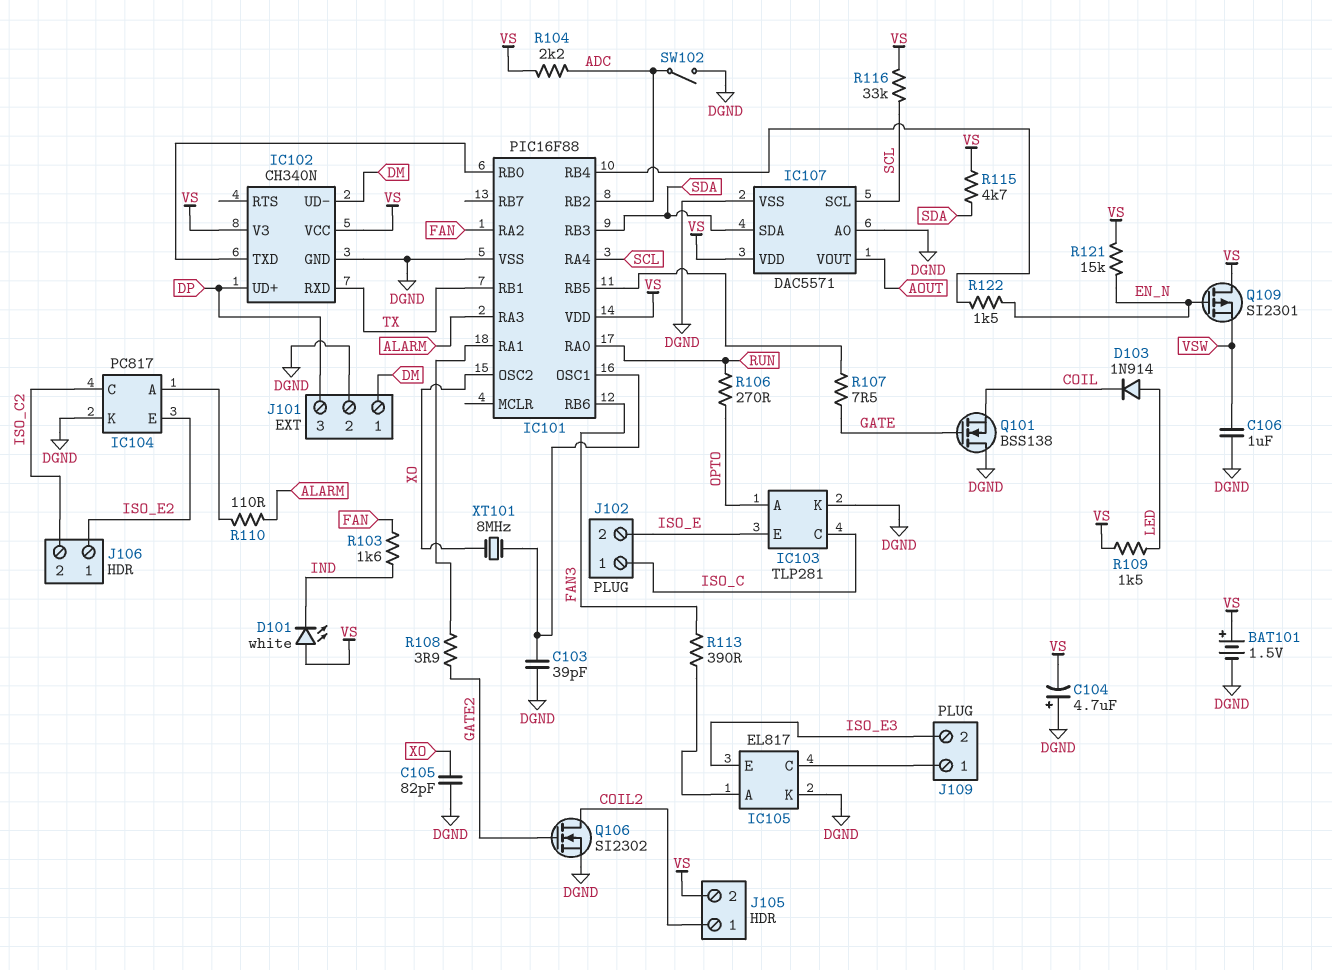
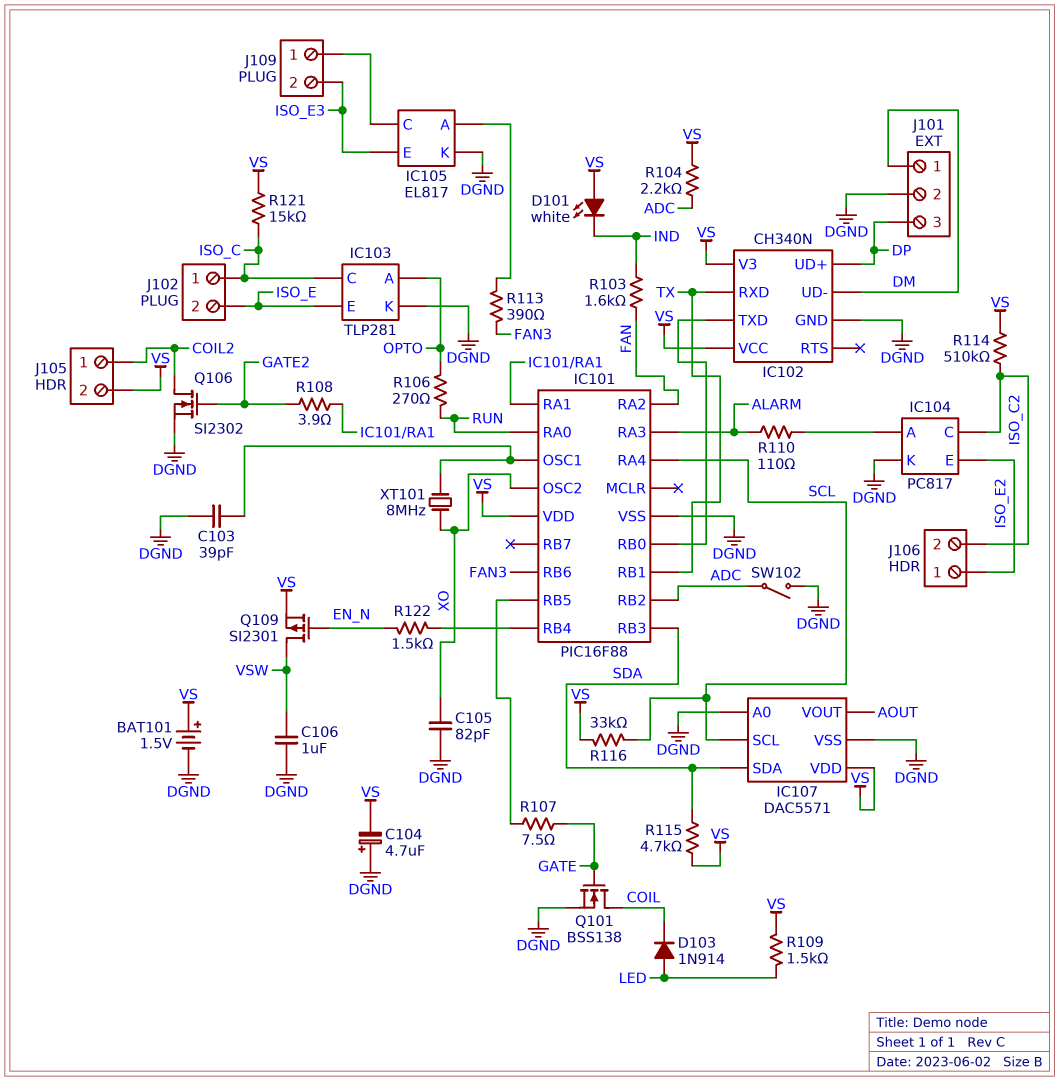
Q101: NMOS BSS138 (G GATE, D DGND, S COIL) -> NMOS BSS138 (G GATE, D COIL, S DGND)
Q109: PMOS SI2301 (G EN_N, D VS, S VSW) -> PMOS SI2301 (G EN_N, D VSW, S VS)
R114: none -> 510k (ISO_C2, VS)
R121: 15k (EN_N, VS) -> 15k (ISO_C, VS)

